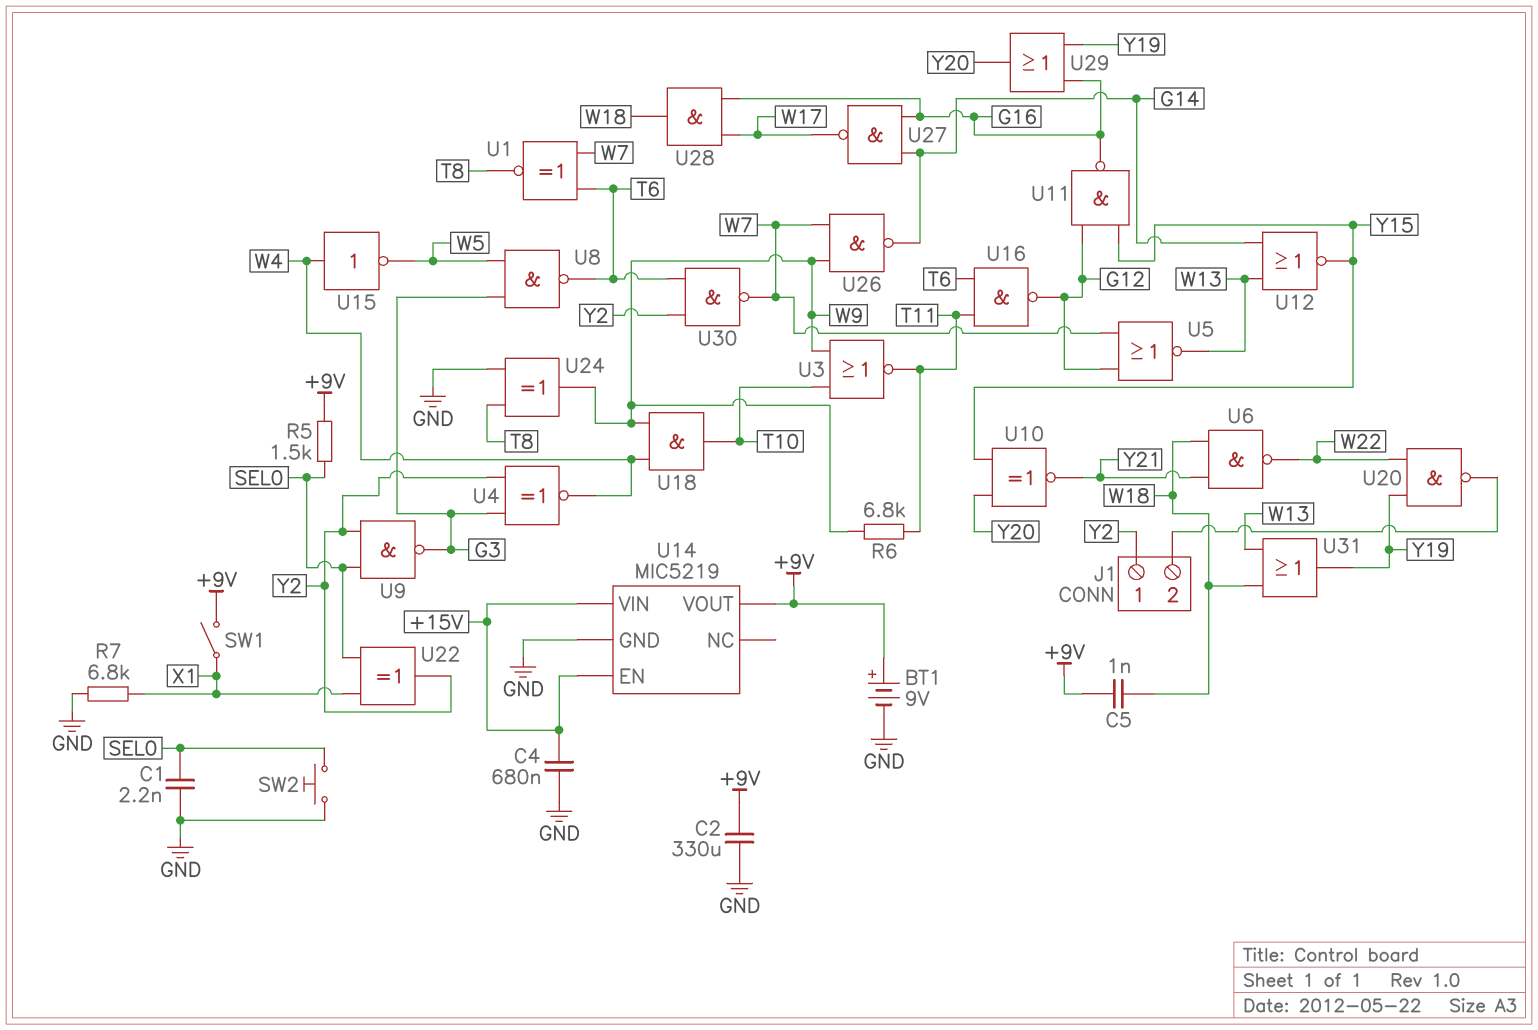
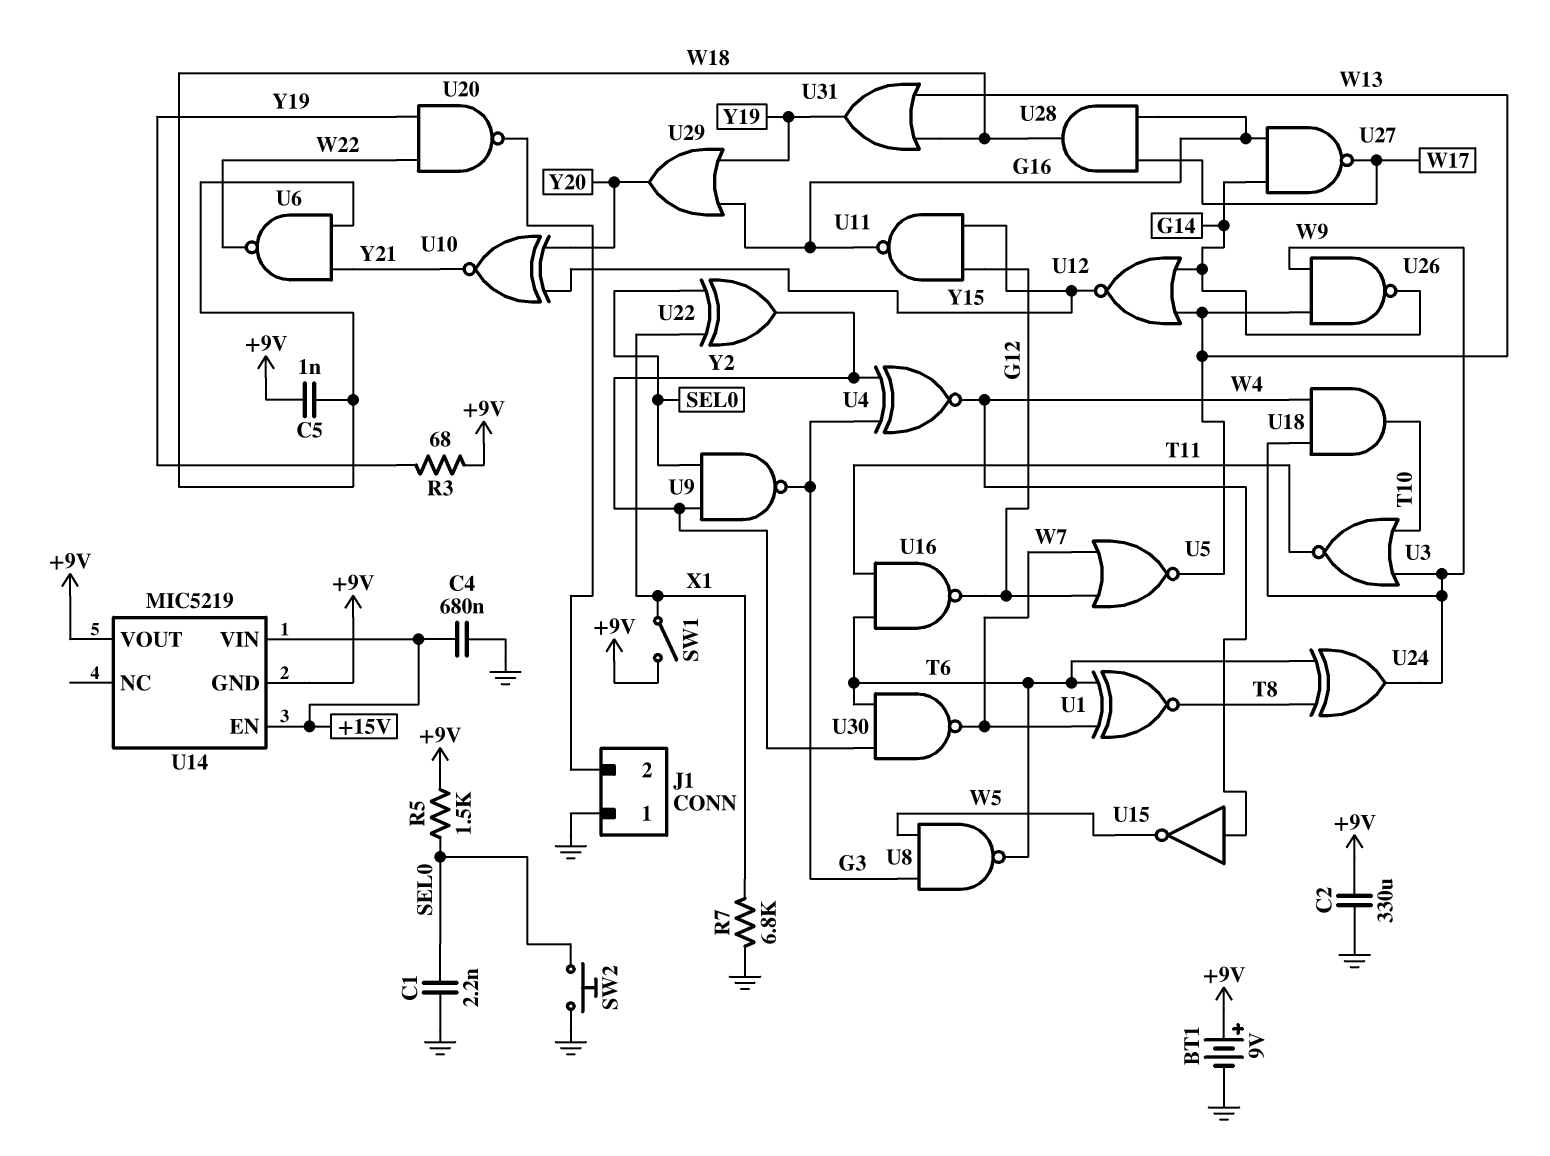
J1 pin 1: Y2 -> GND
R3: none -> 68 (+9V, Y19)
R6: 6.8k (T11, W9) -> none
U14 pin GND: GND -> +9V
U24: XOR (in GND, in T8, out W9) -> XOR (in T6, in T8, out W9)
U26: NAND (in W7, in W9, out G14) -> NAND (in W9, in W13, out G14)

